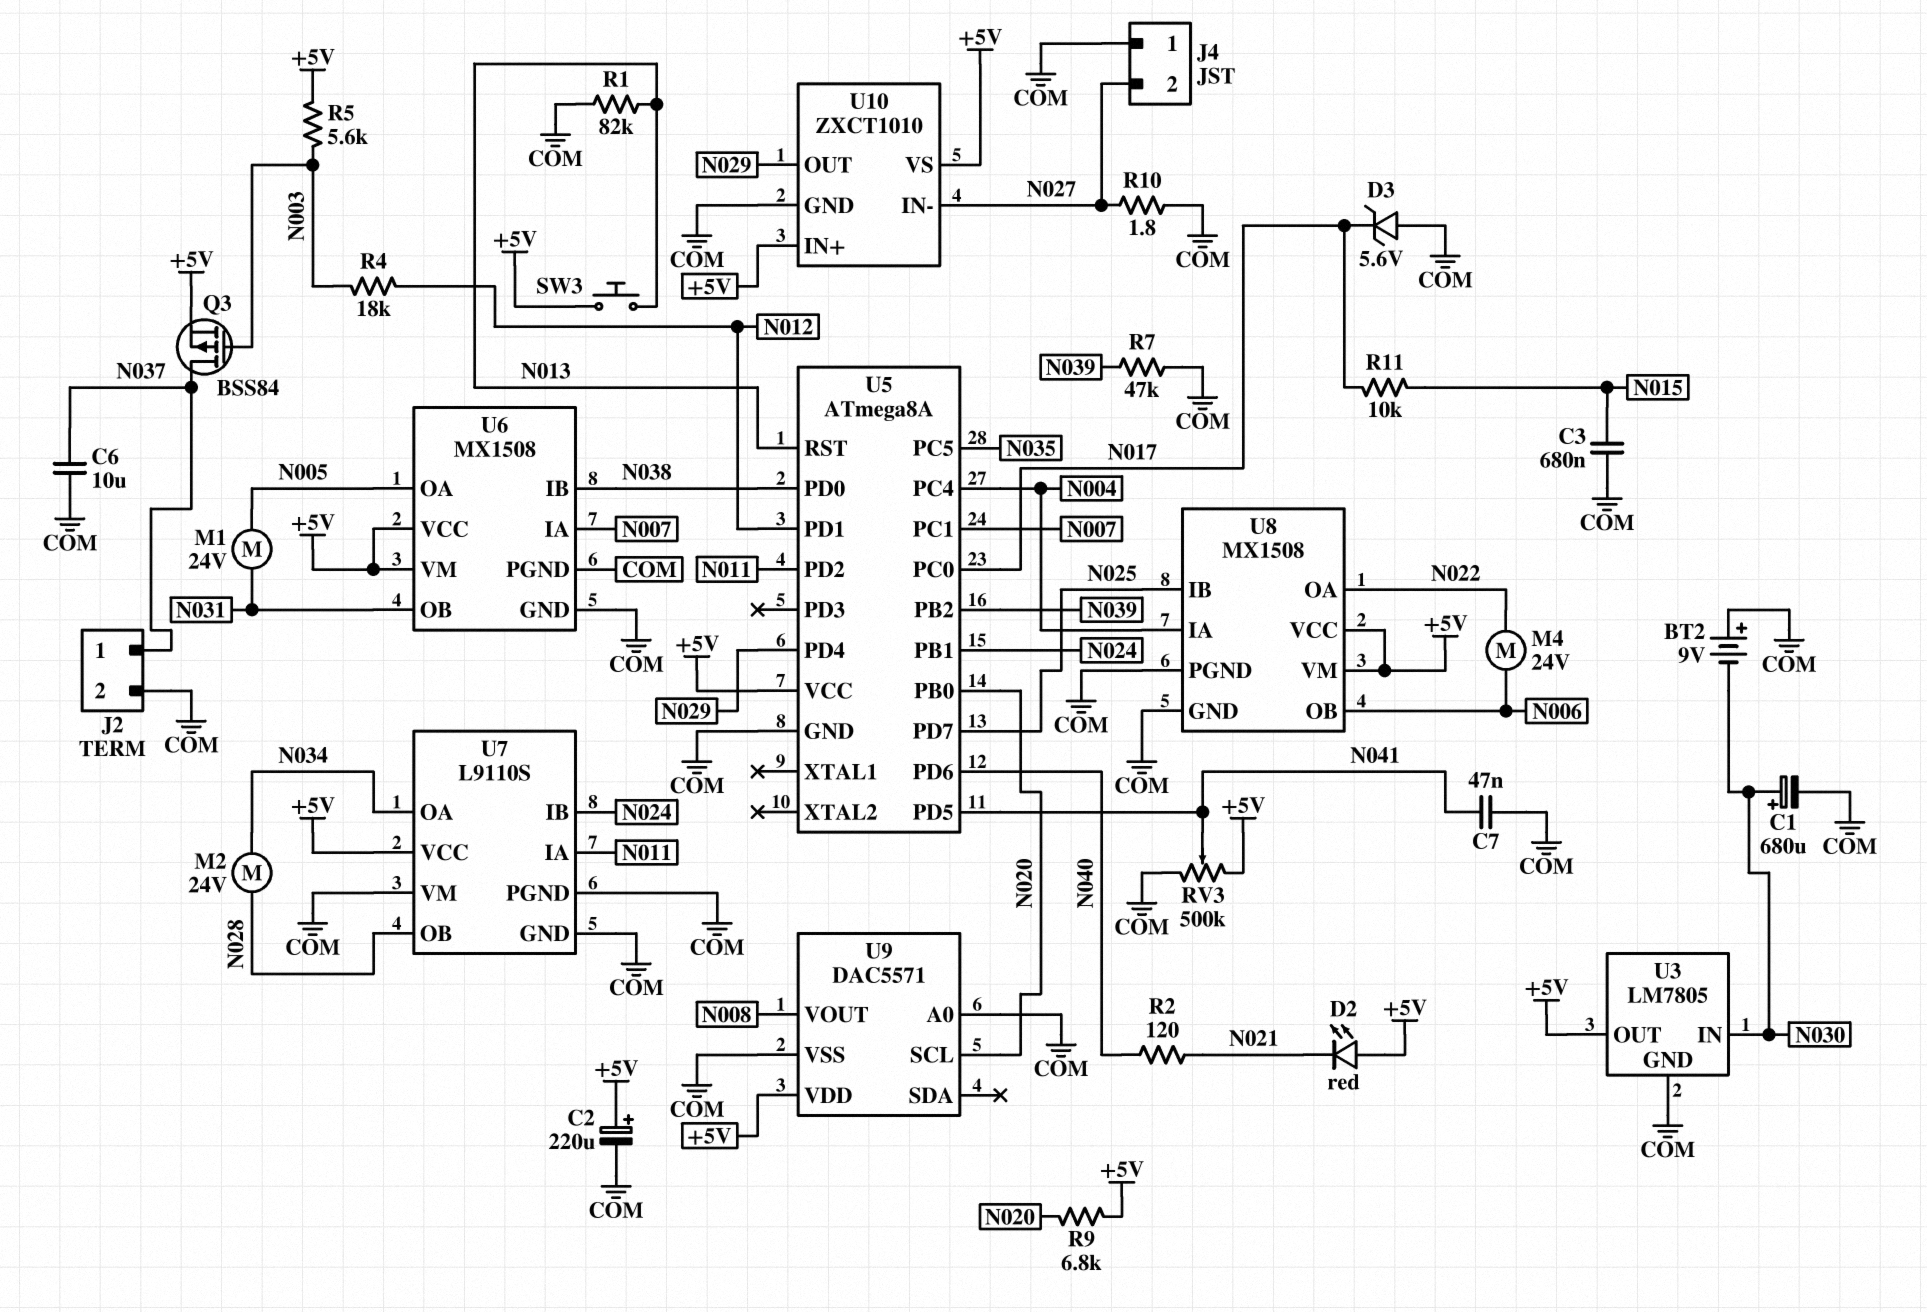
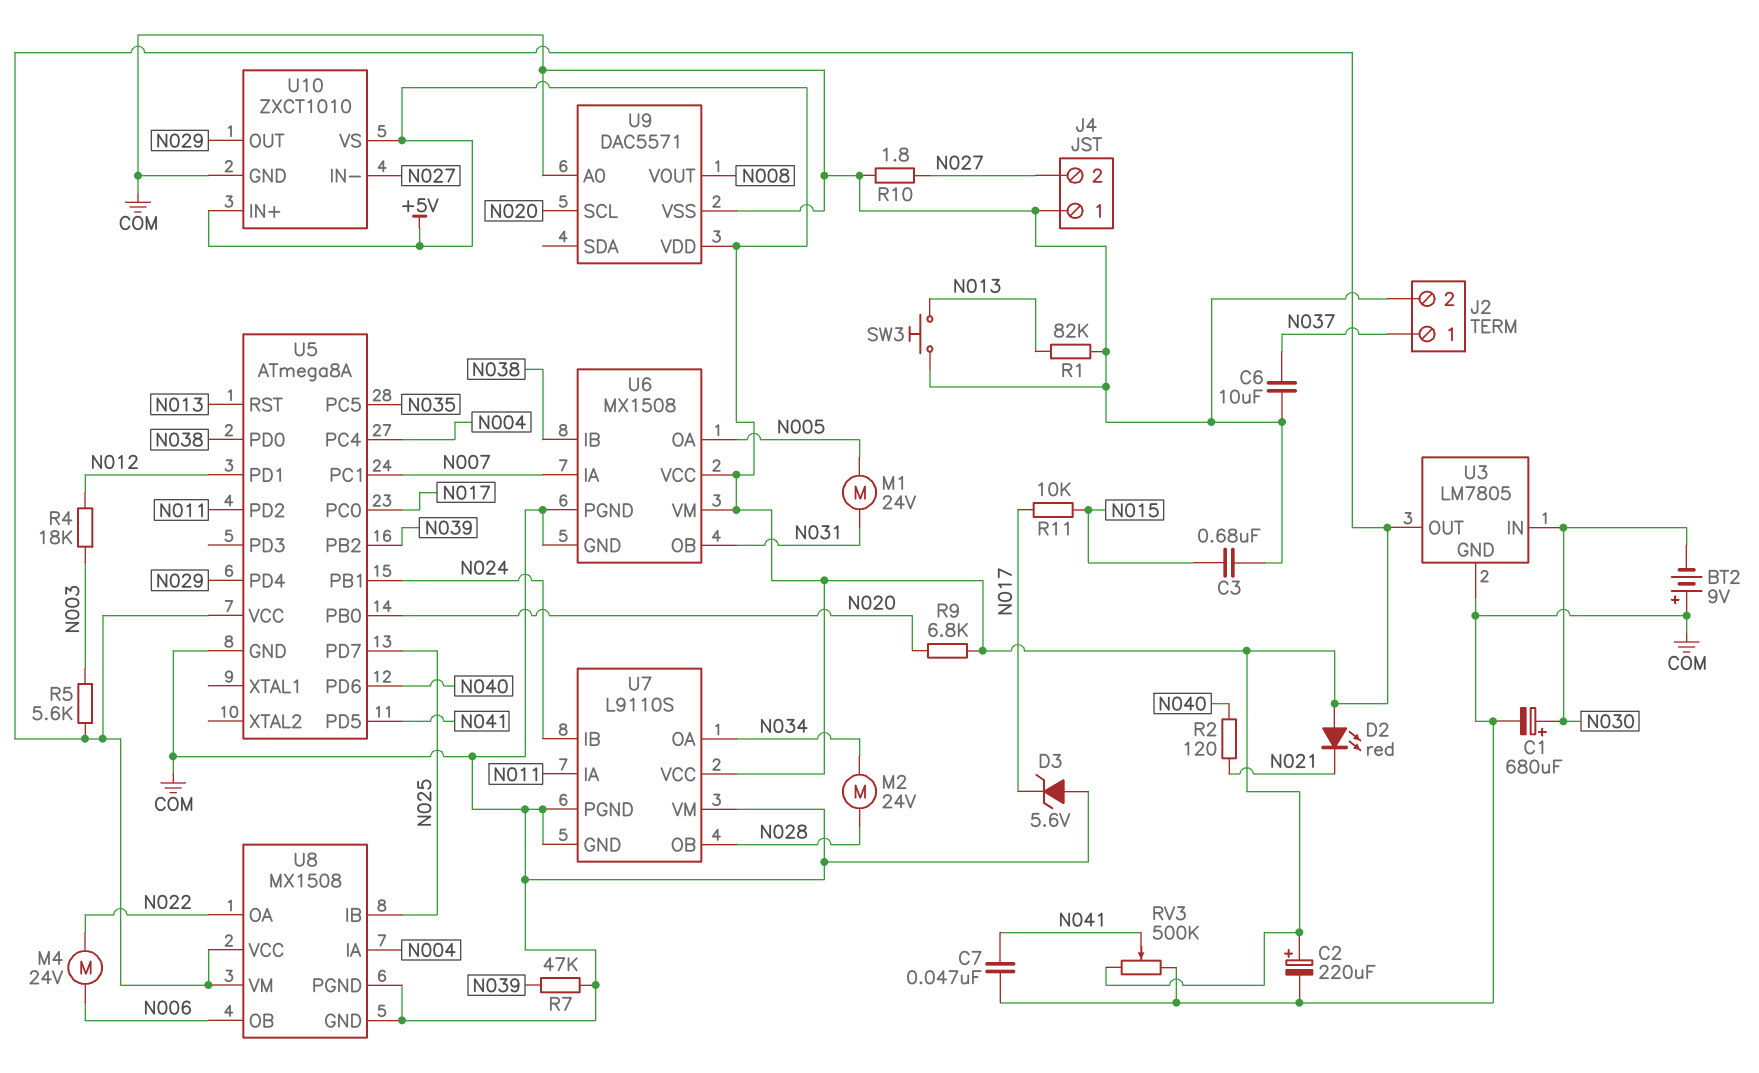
Q3: PMOS BSS84 (G N003, D N037, S +5V) -> none
SW3: button (+5V, N013) -> button (COM, N013)

